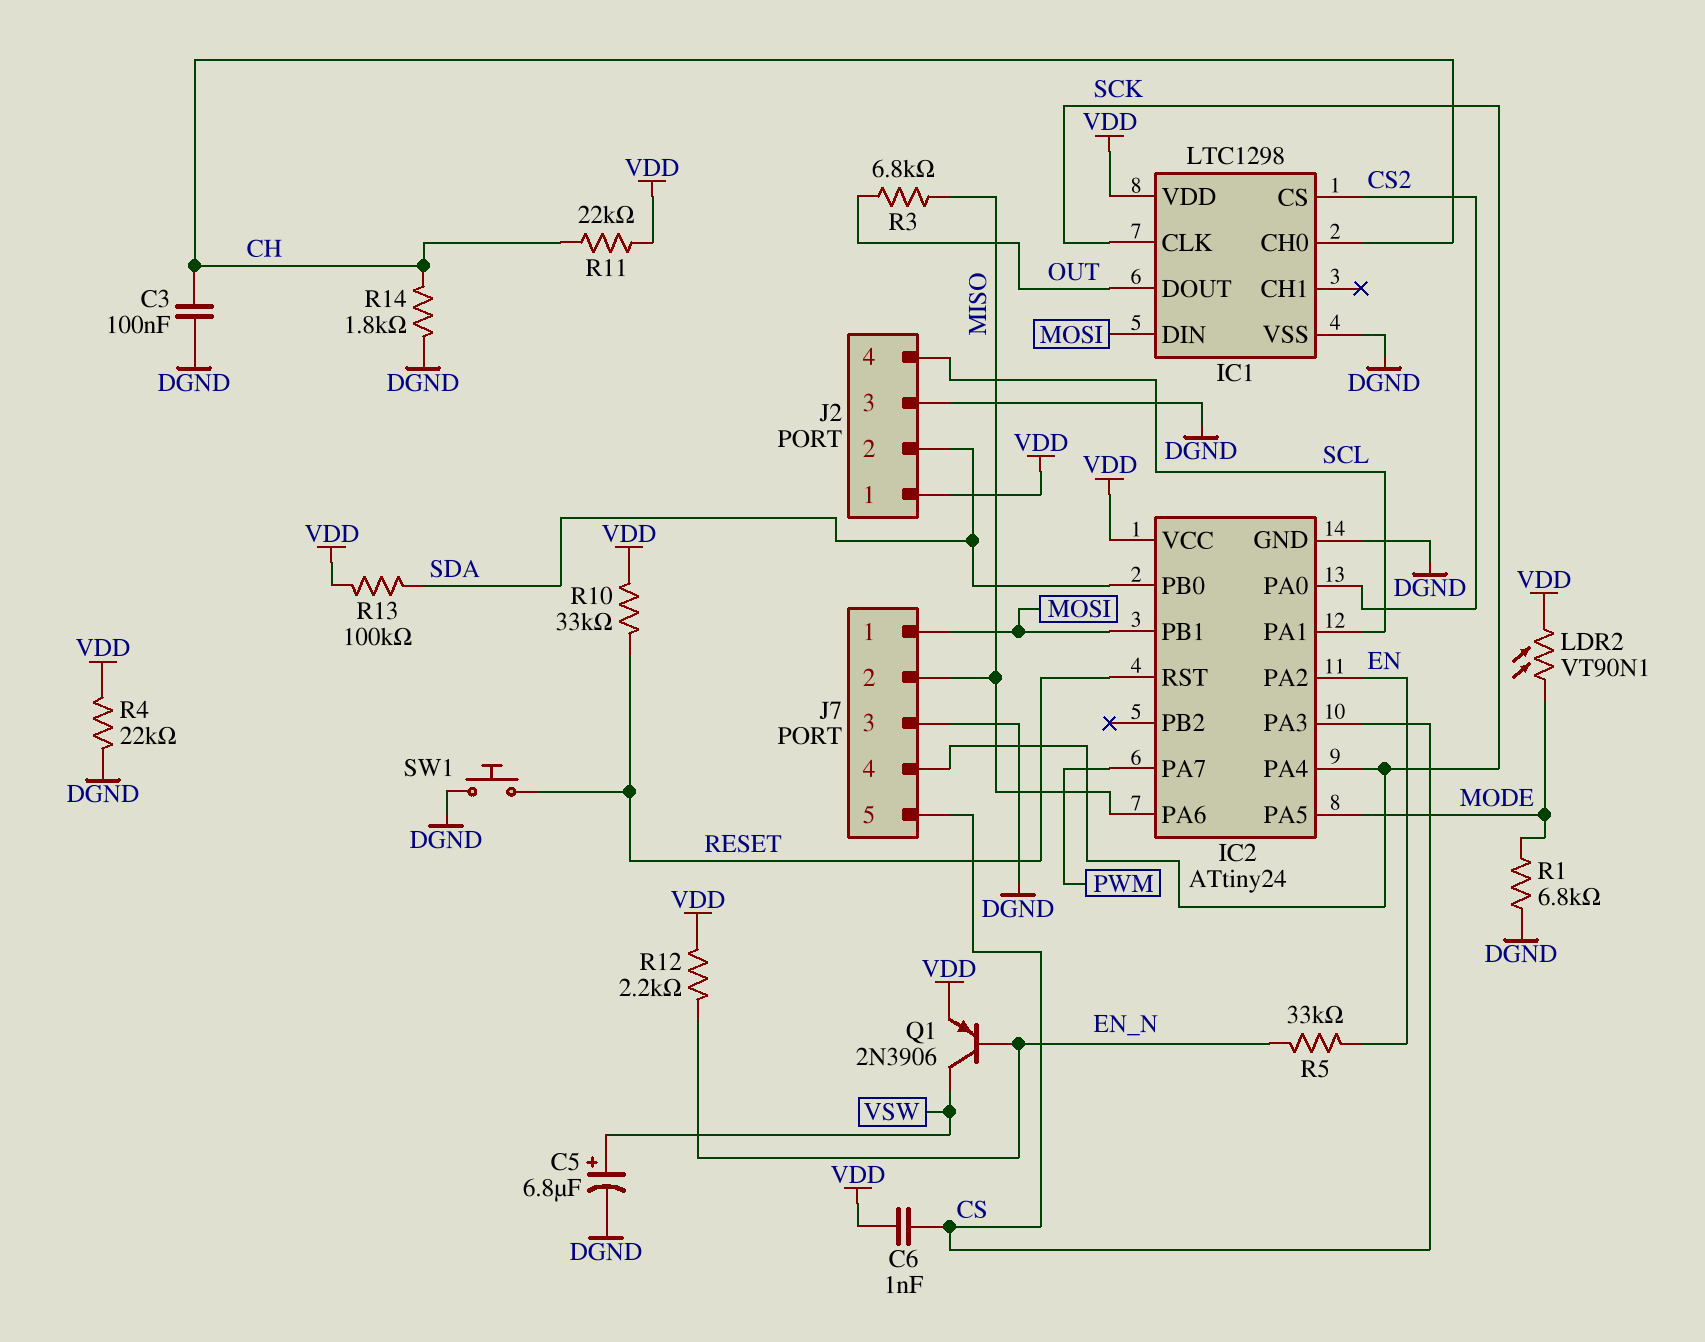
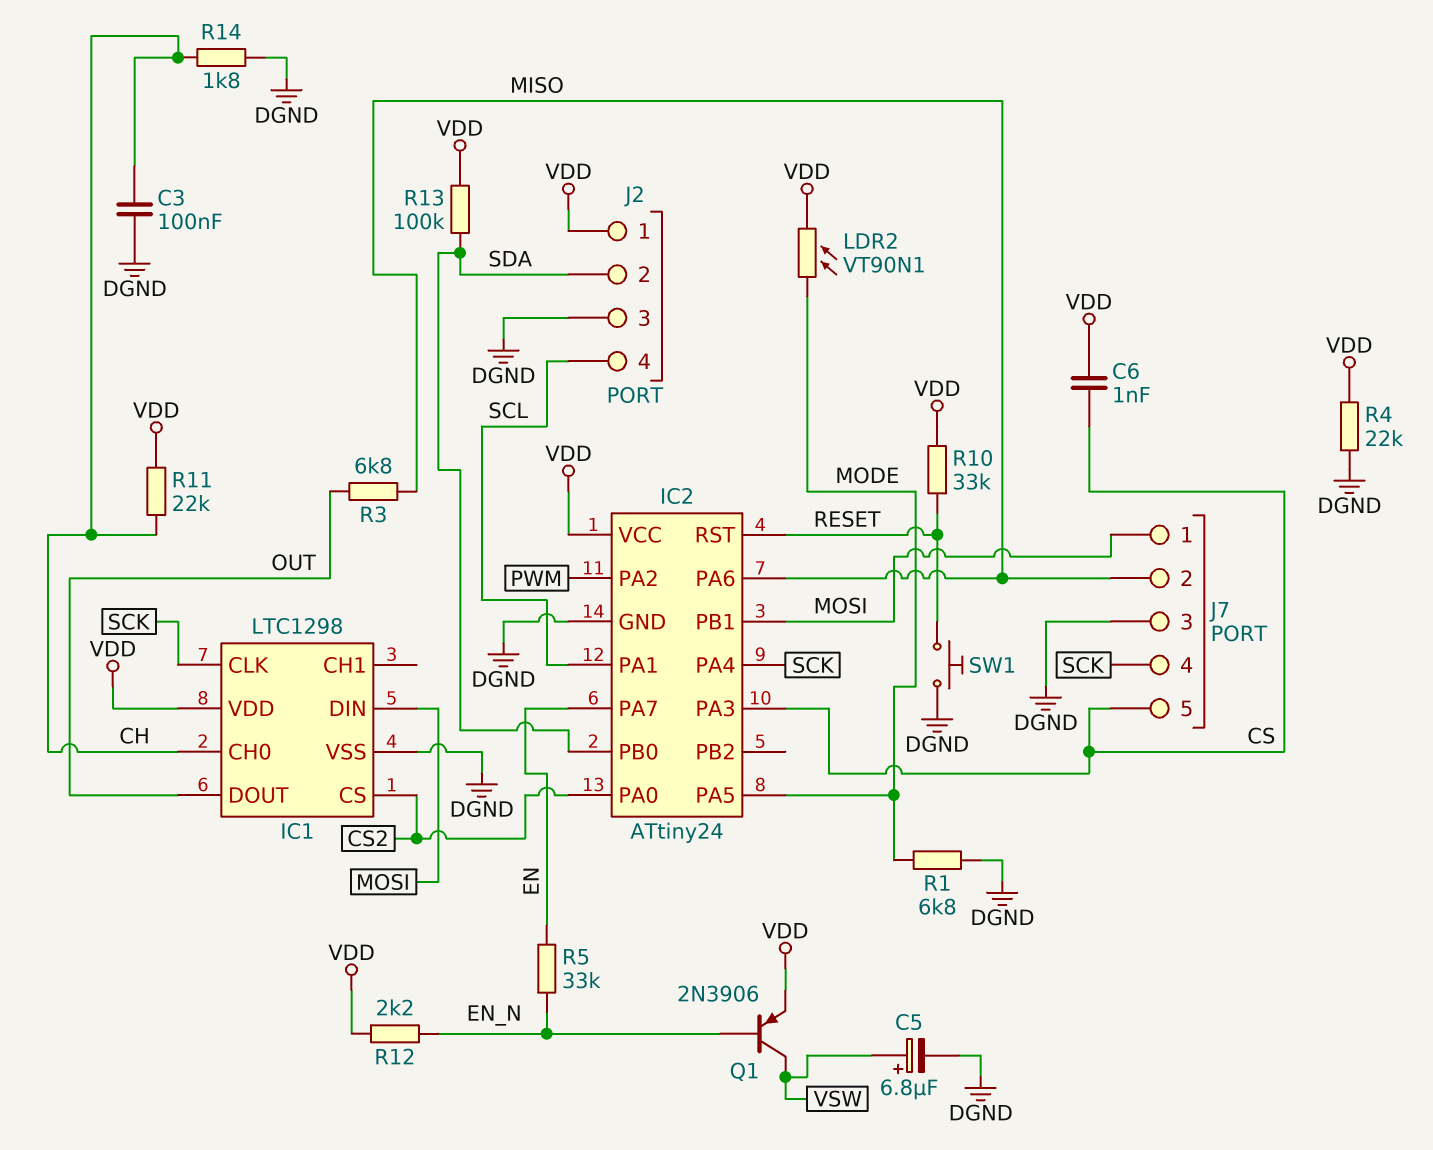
IC2 pin PA2: EN -> PWM
IC2 pin PA7: PWM -> EN

